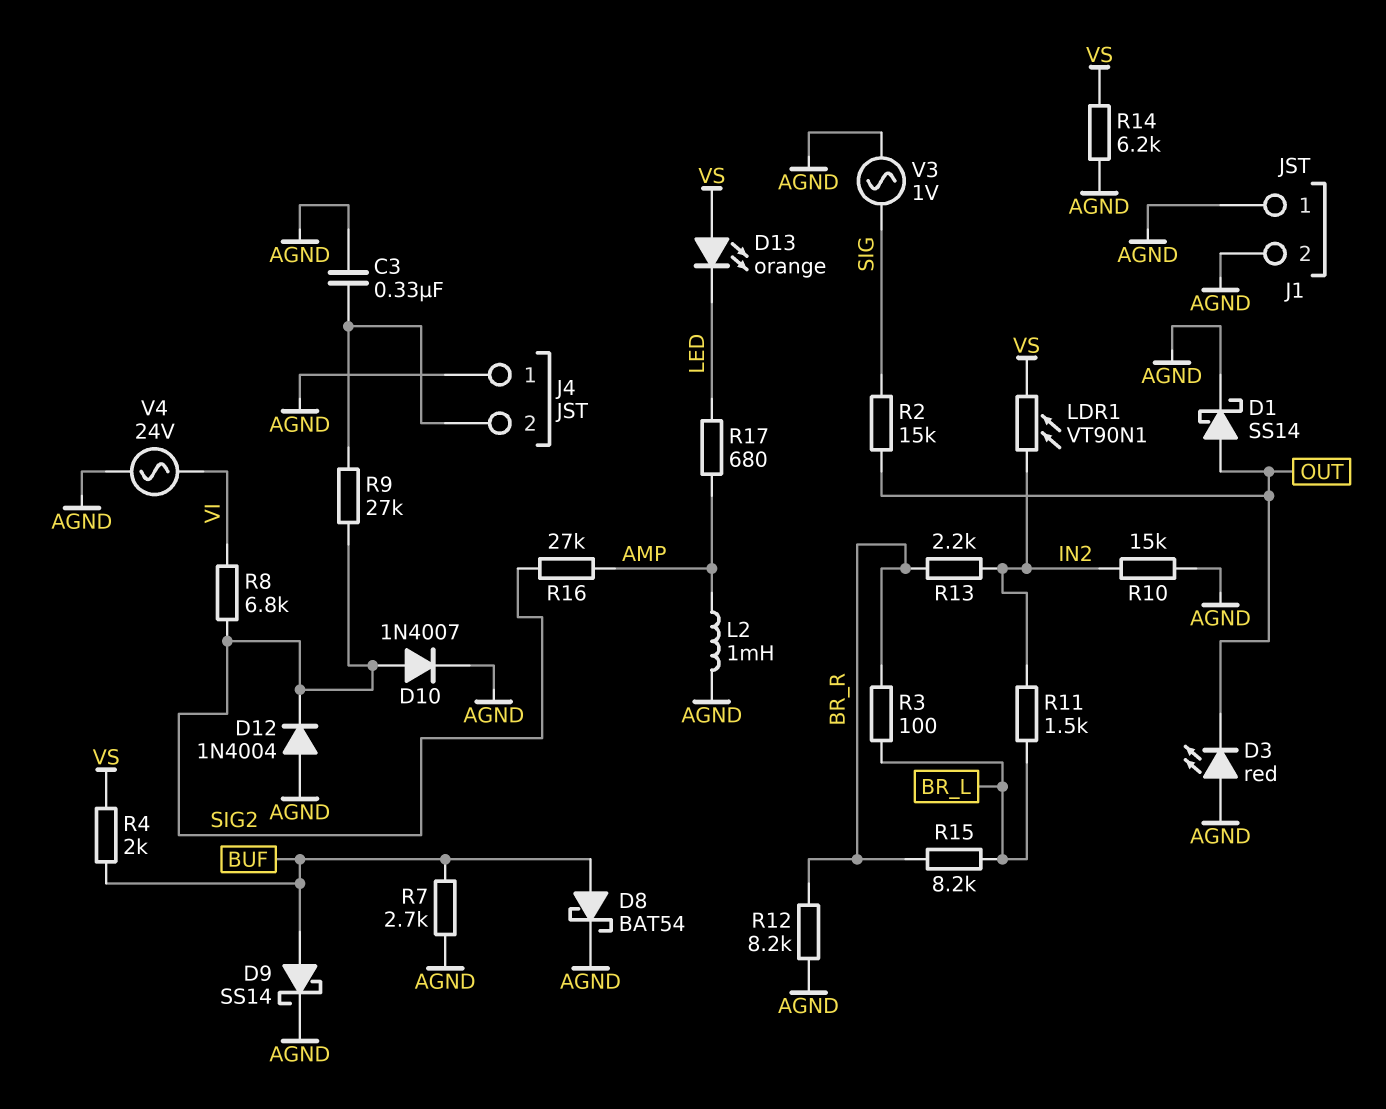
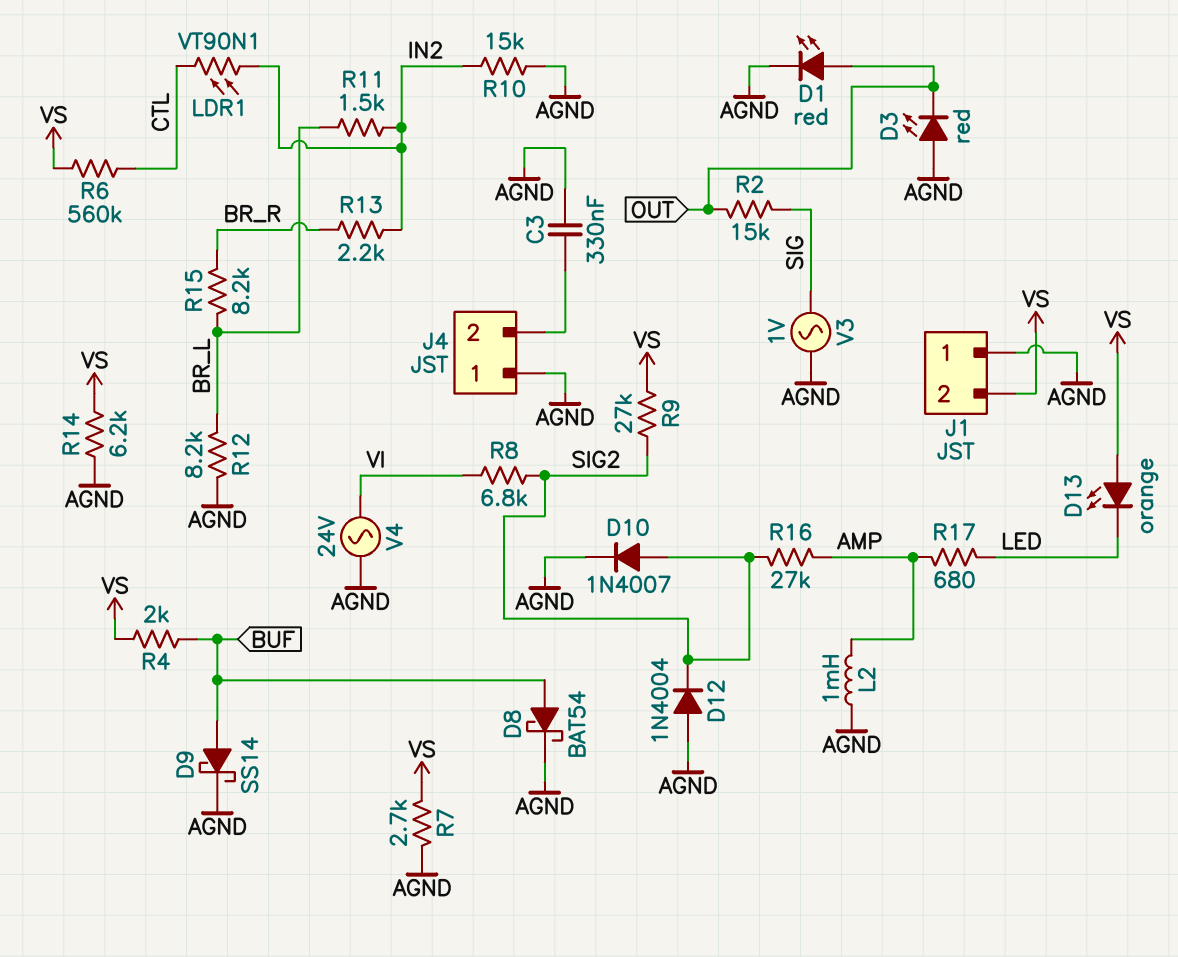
D1: schottky SS14 (A OUT, K AGND) -> LED red (A OUT, K AGND)
J1 pin 2: AGND -> VS
LDR1: VT90N1 (IN2, VS) -> VT90N1 (CTL, IN2)
R3: 100 (BR_L, BR_R) -> none
R6: none -> 560k (CTL, VS)
R7: 2.7k (AGND, BUF) -> 2.7k (AGND, VS)
R9: 27k (J4/2, SIG2) -> 27k (SIG2, VS)
R12: 8.2k (AGND, BR_R) -> 8.2k (AGND, BR_L)

